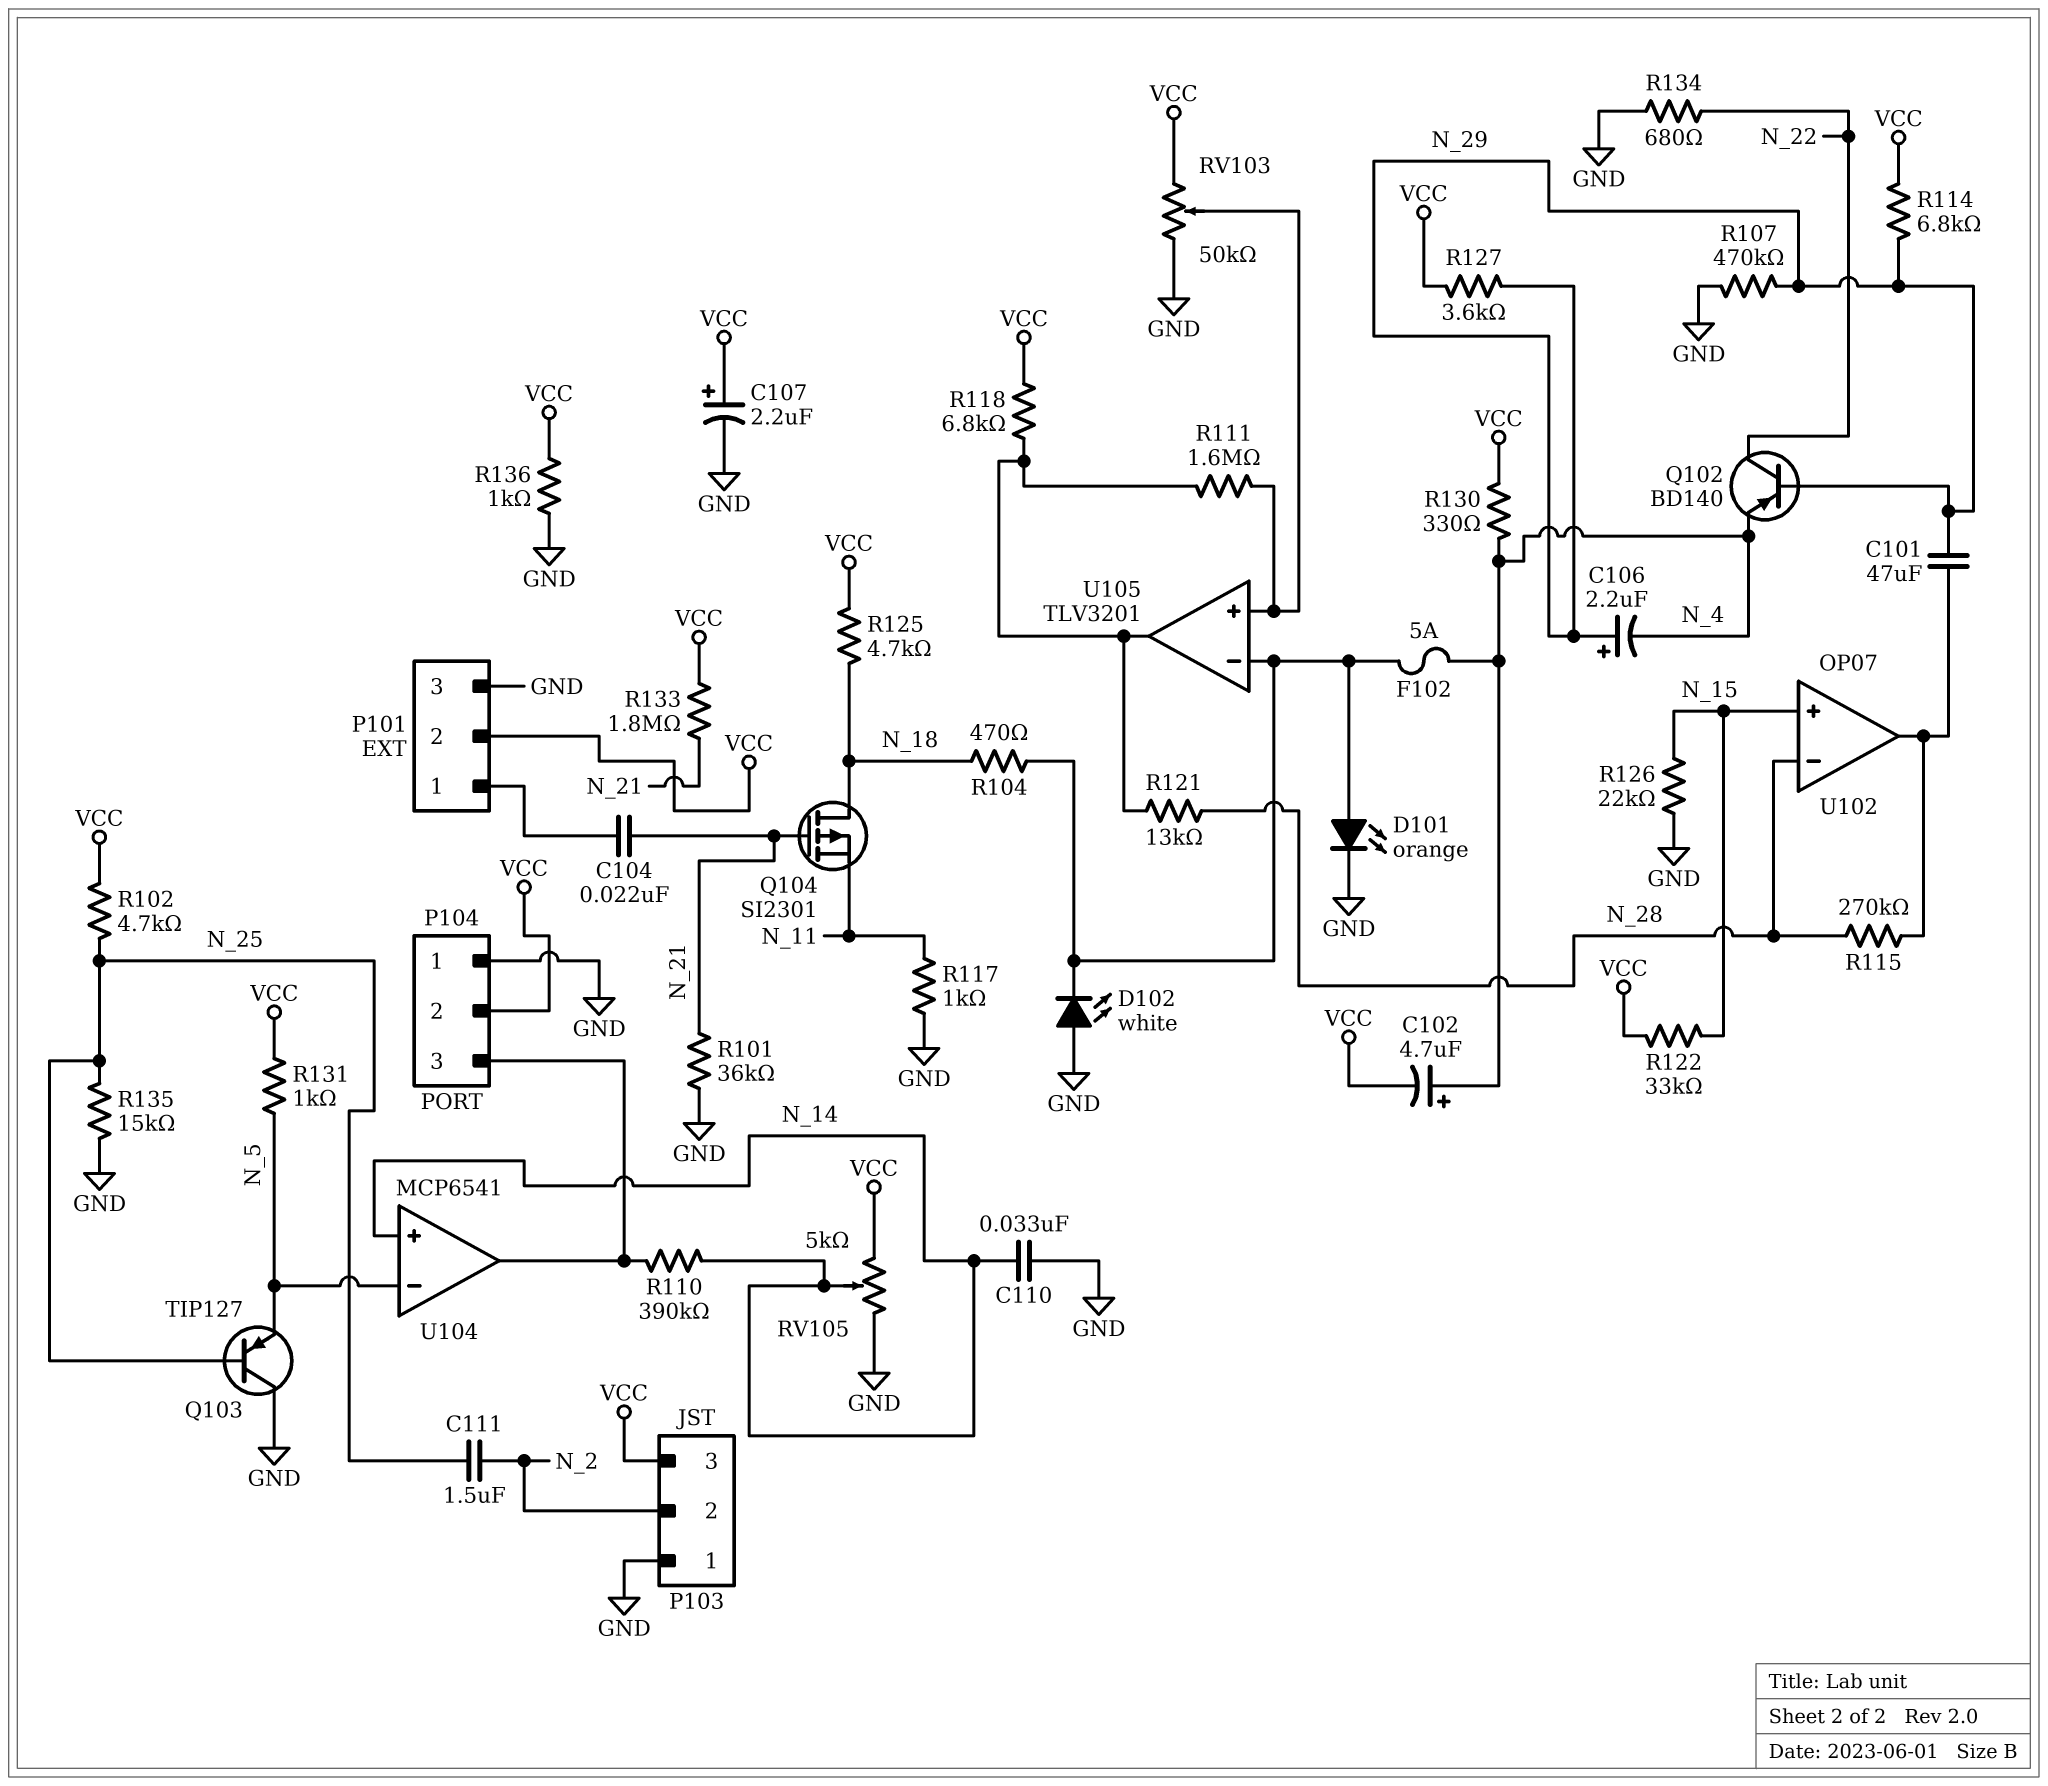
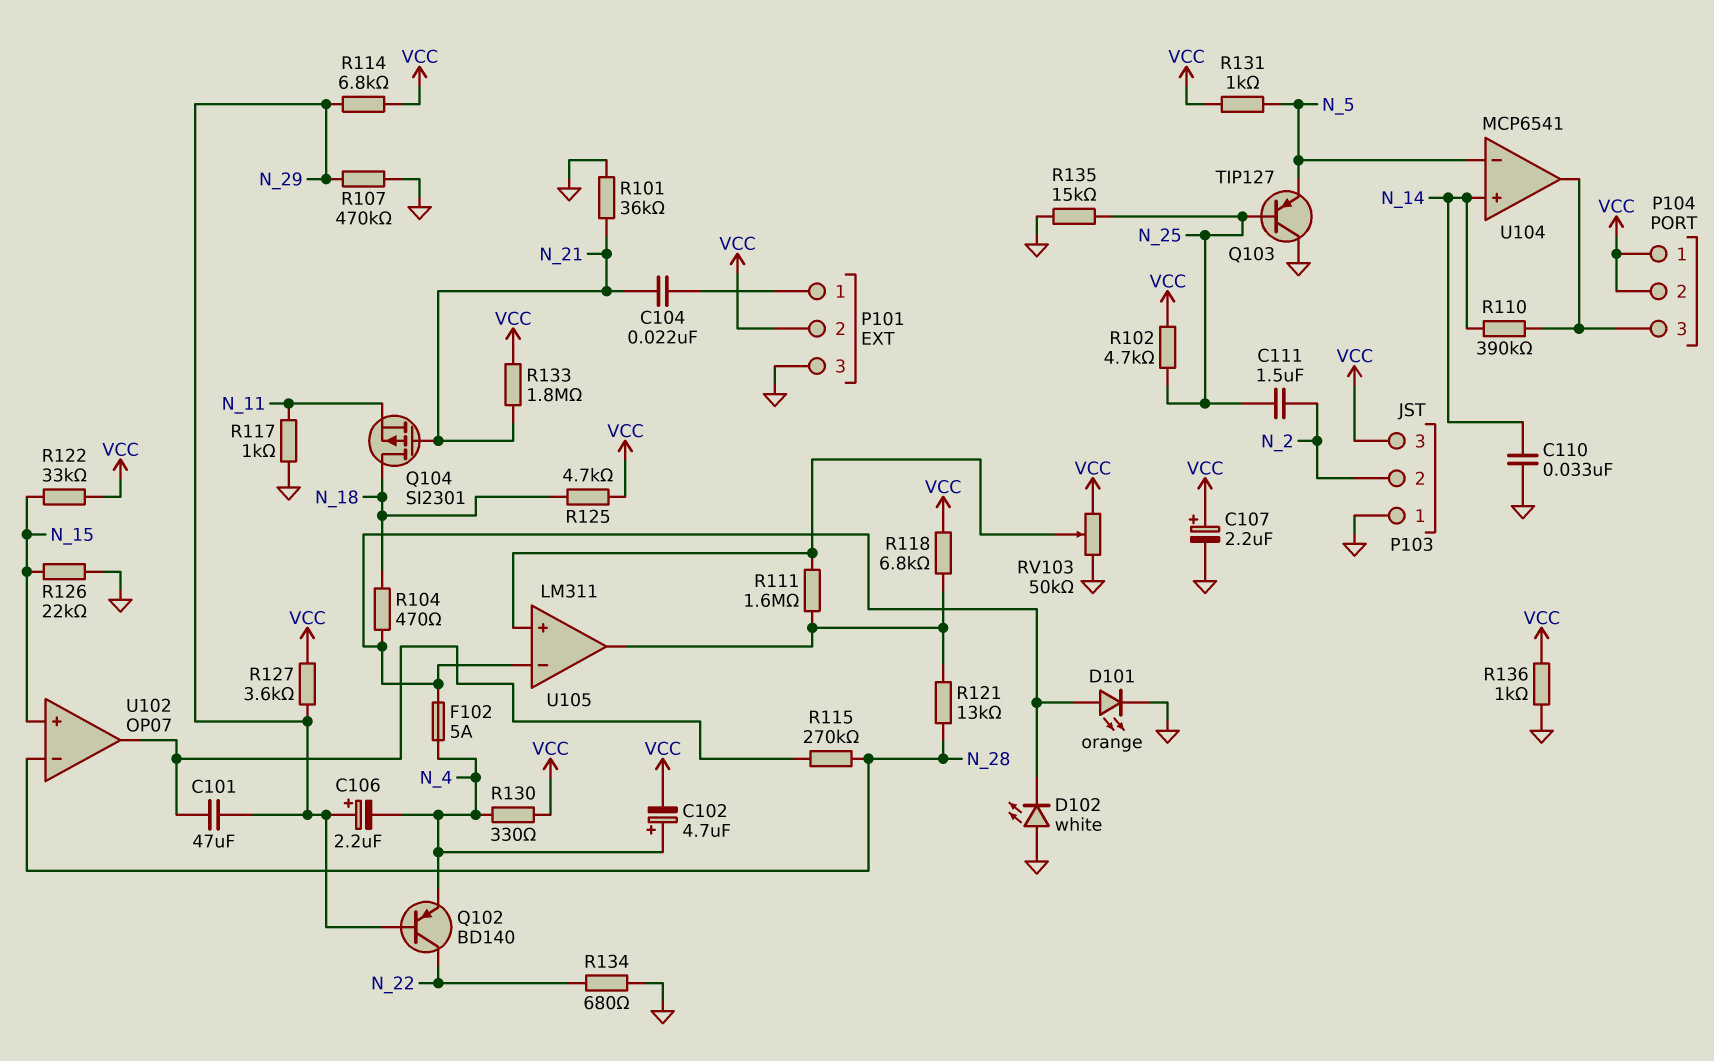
P104 pin 1: GND -> VCC
RV105: 5k (GND, VCC, wiper N_14) -> none
U105: TLV3201 -> LM311

